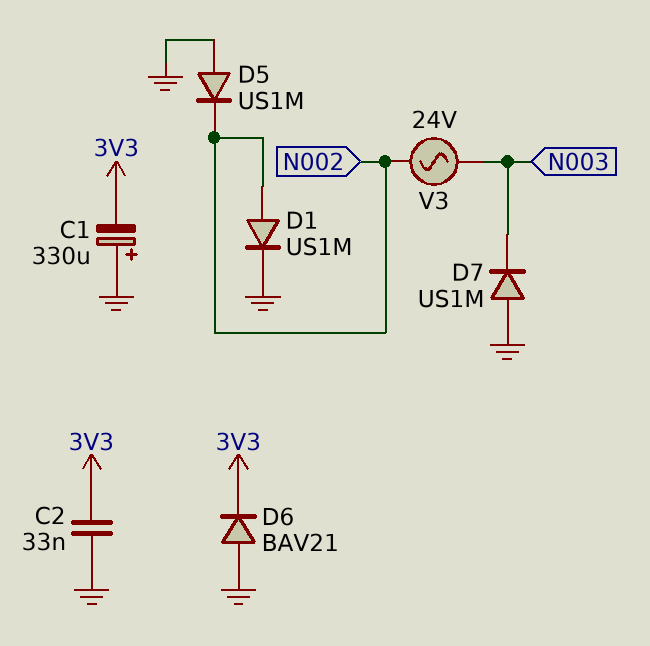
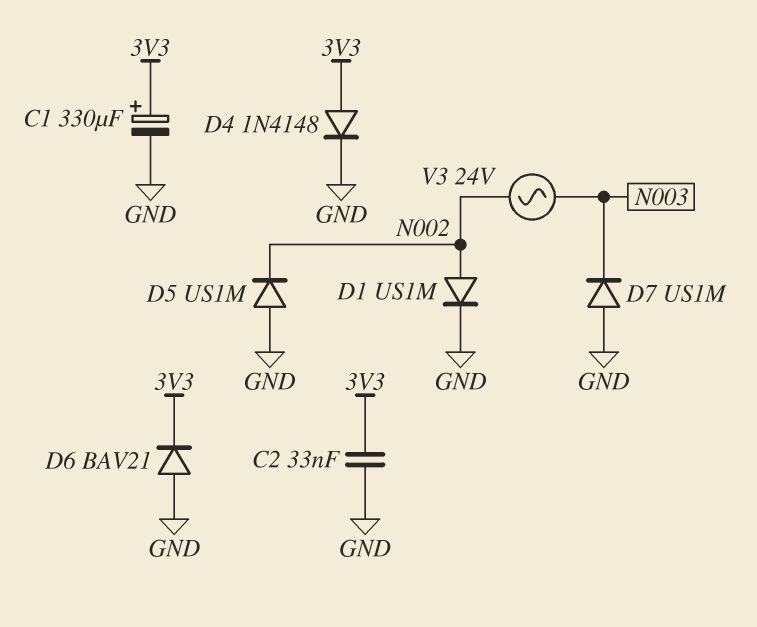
C1: 330uF (plus GND, minus 3V3) -> 330uF (plus 3V3, minus GND)
D4: none -> diode 1N4148 (A 3V3, K GND)

